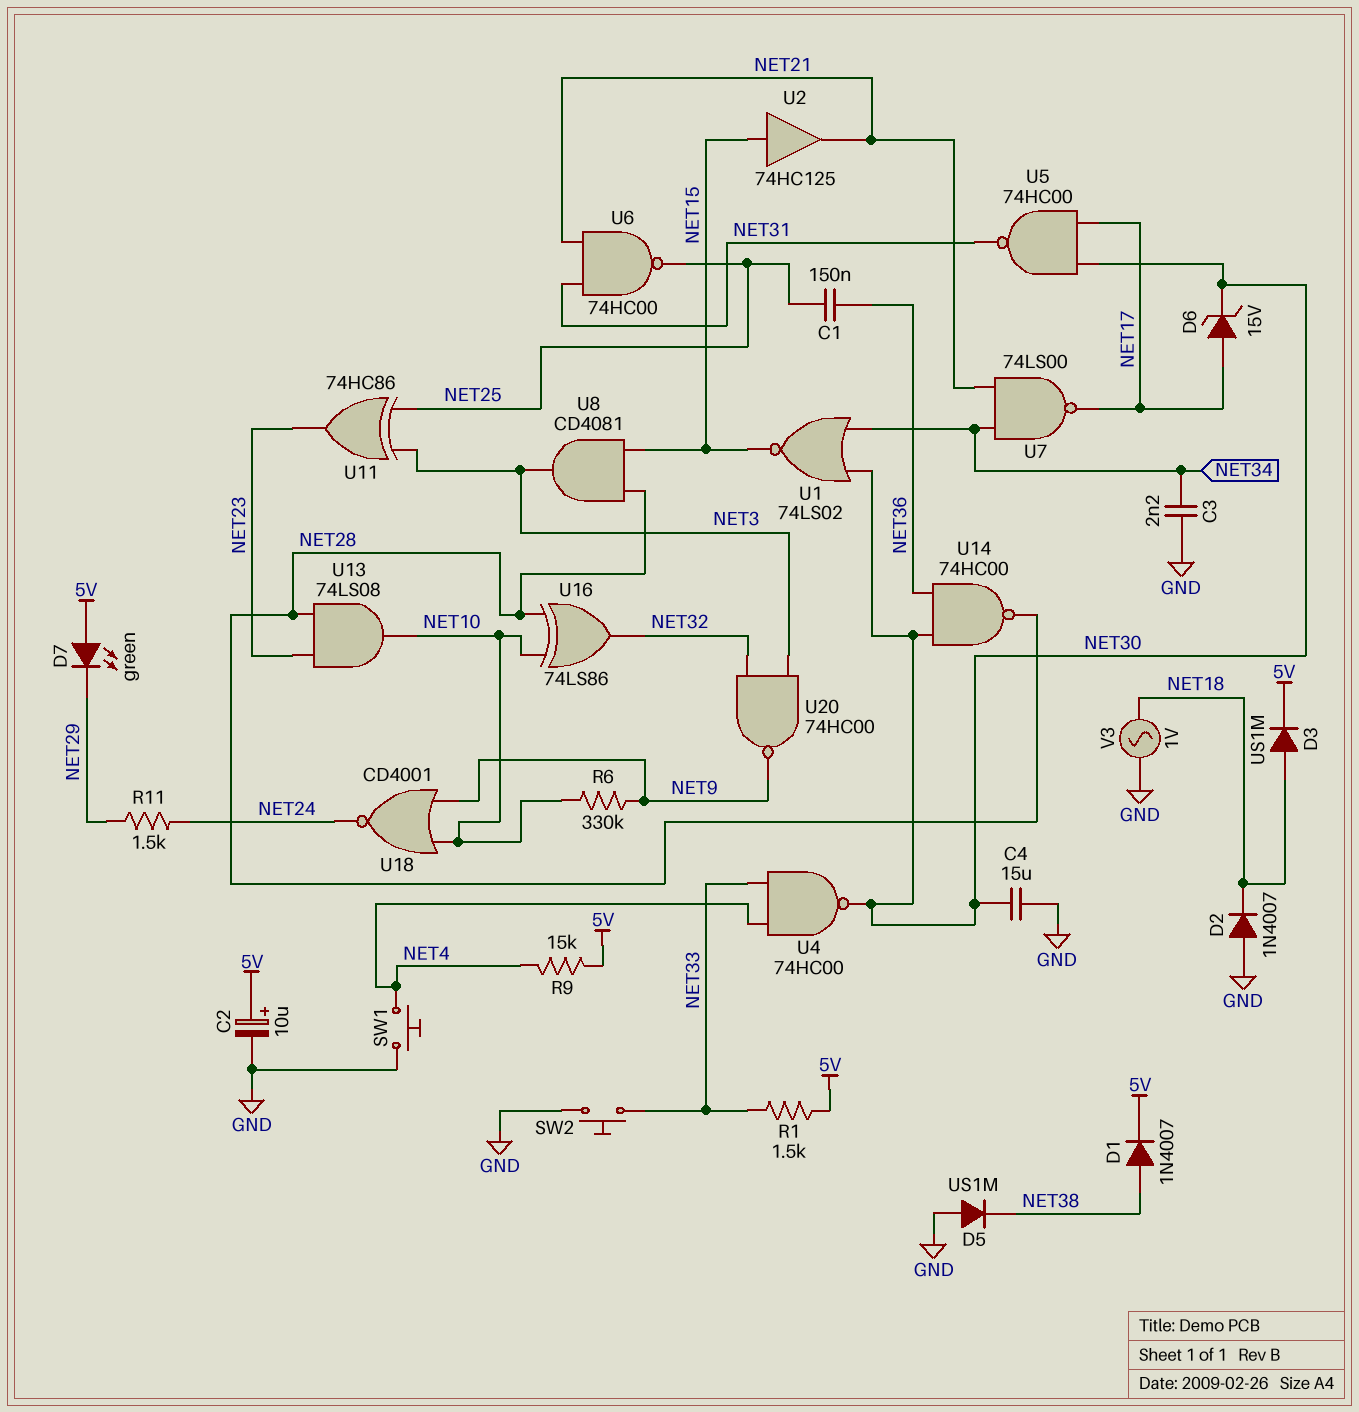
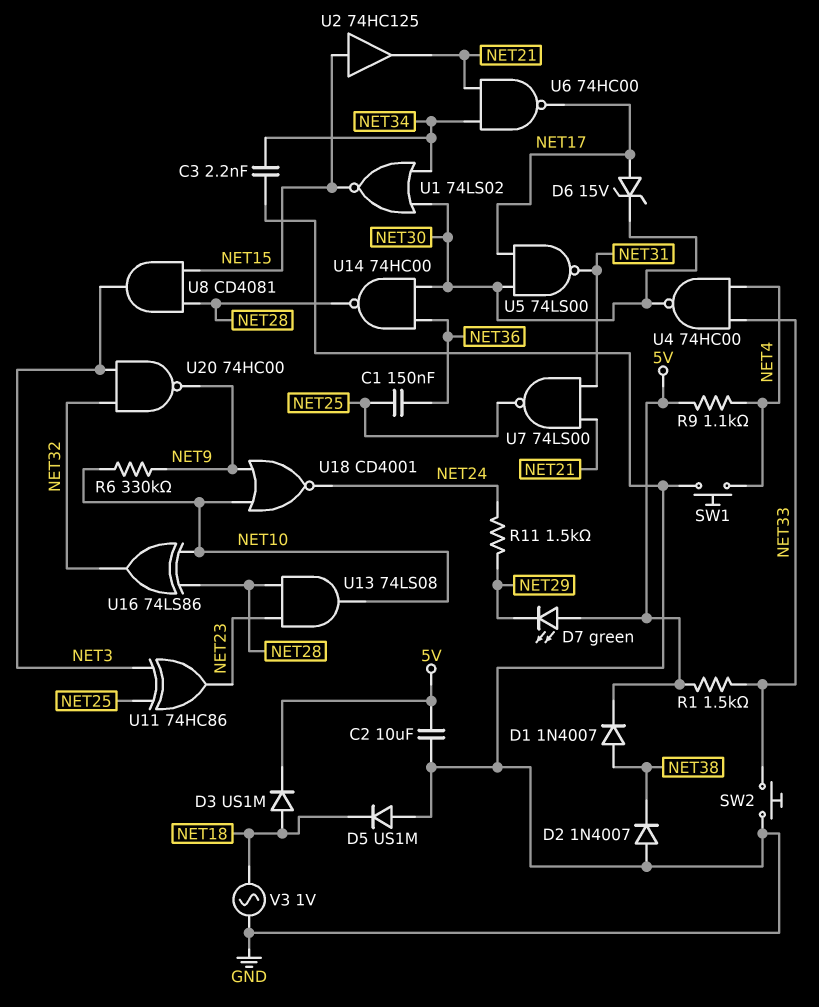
C2: 10uF (plus 5V, minus GND) -> 10uF (5V, GND)
C4: 15uF (GND, NET30) -> none
D2: diode 1N4007 (A GND, K NET18) -> diode 1N4007 (A GND, K NET38)
D5: diode US1M (A GND, K NET38) -> diode US1M (A GND, K NET18)
R9: 15k (5V, NET4) -> 1.1k (5V, NET4)
U5: NAND 74HC00 (in NET17, in NET30, out NET31) -> NAND 74LS00 (in NET17, in NET30, out NET31)
U6: NAND 74HC00 (in NET21, in NET31, out NET25) -> NAND 74HC00 (in NET21, in NET34, out NET17)
U7: NAND 74LS00 (in NET21, in NET34, out NET17) -> NAND 74LS00 (in NET21, in NET31, out NET25)

